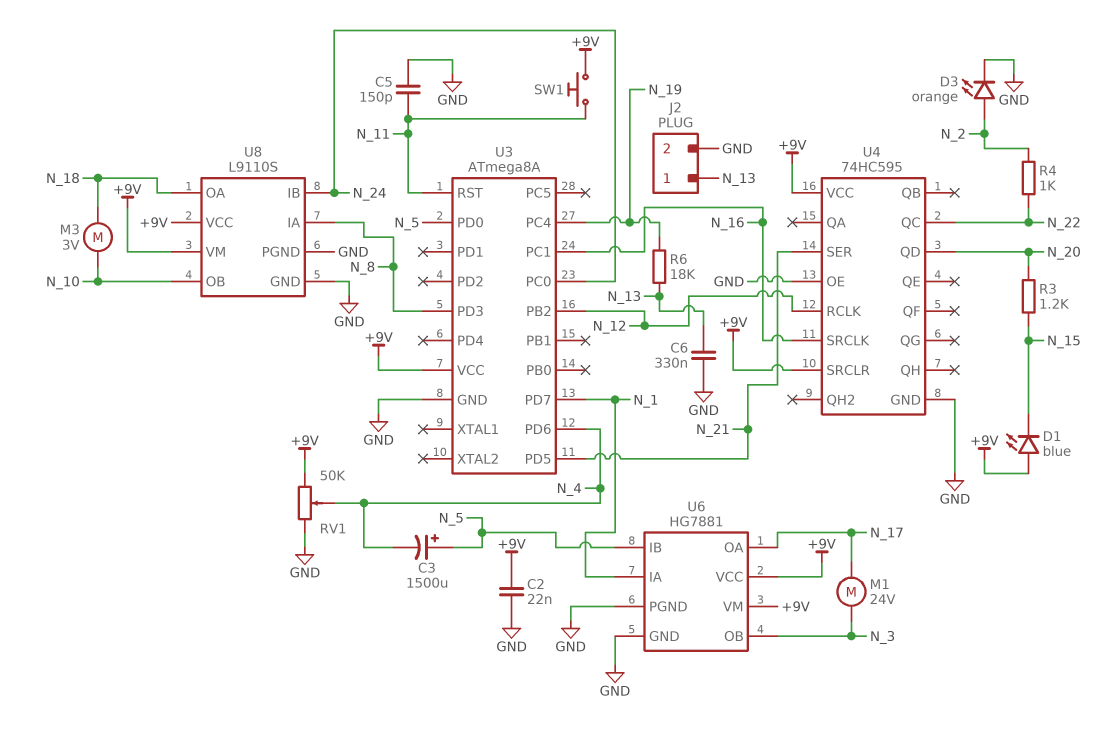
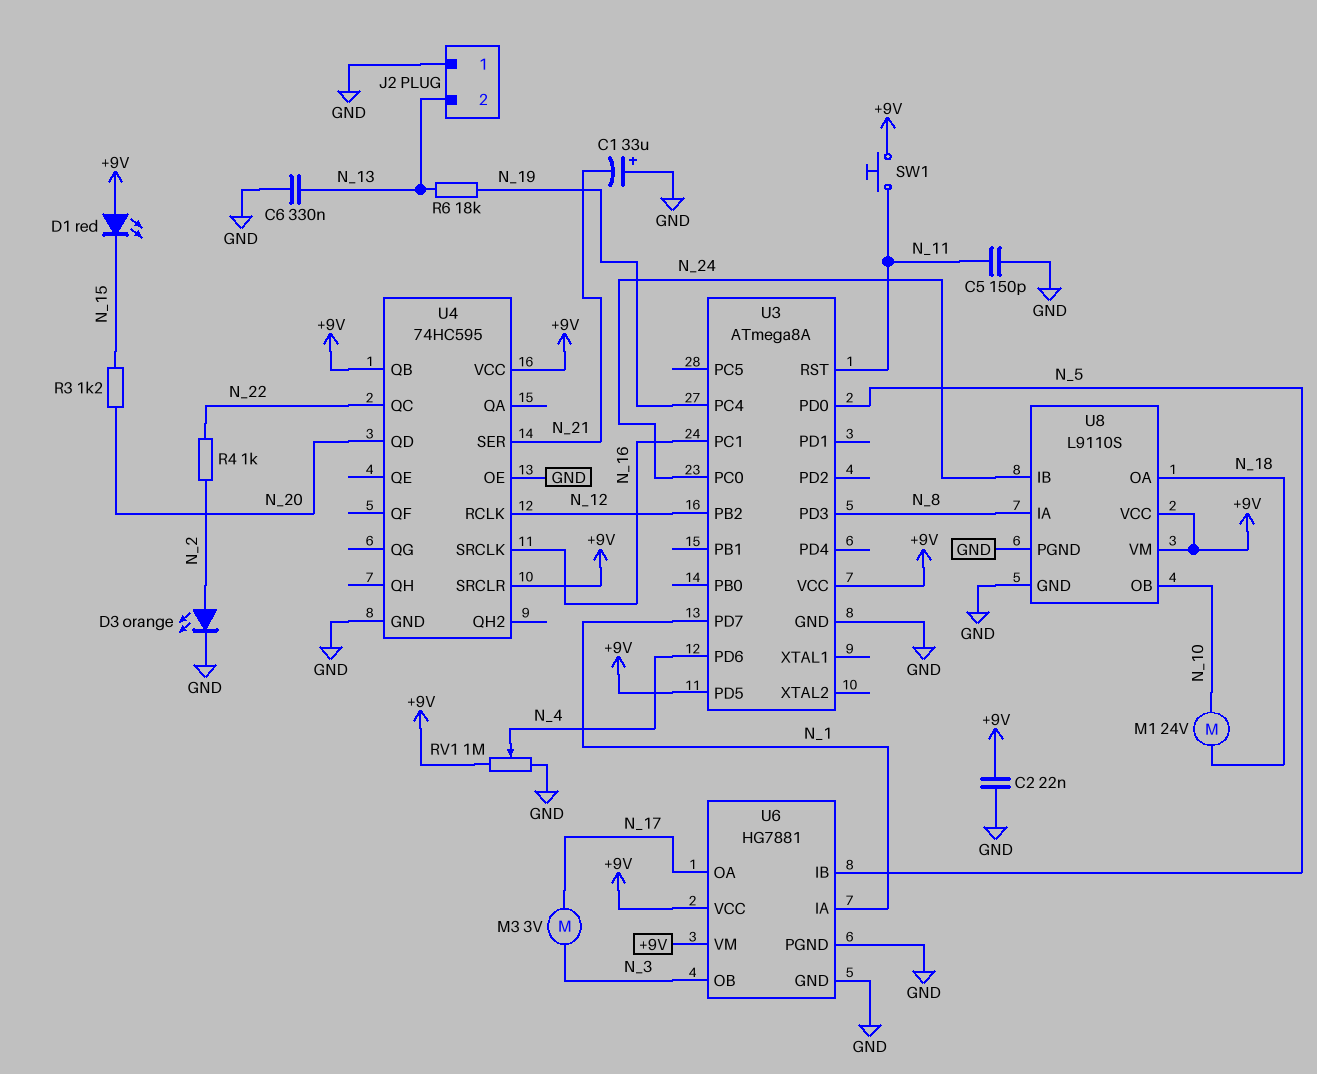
C1: none -> 33uF (plus GND, minus N_21)
C3: 1500uF (plus N_5, minus N_4) -> none
D1: LED blue (A +9V, K N_15) -> LED red (A +9V, K N_15)
J2 pin 1: N_13 -> GND
J2 pin 2: GND -> N_13
M1: motor 24V (N_3, N_17) -> motor 24V (N_10, N_18)
M3: motor 3V (N_10, N_18) -> motor 3V (N_3, N_17)
RV1: 50k (+9V, GND, wiper N_4) -> 1M (+9V, GND, wiper N_4)
U3 pin PD5: N_21 -> +9V
U4 pin QB: none -> +9V

